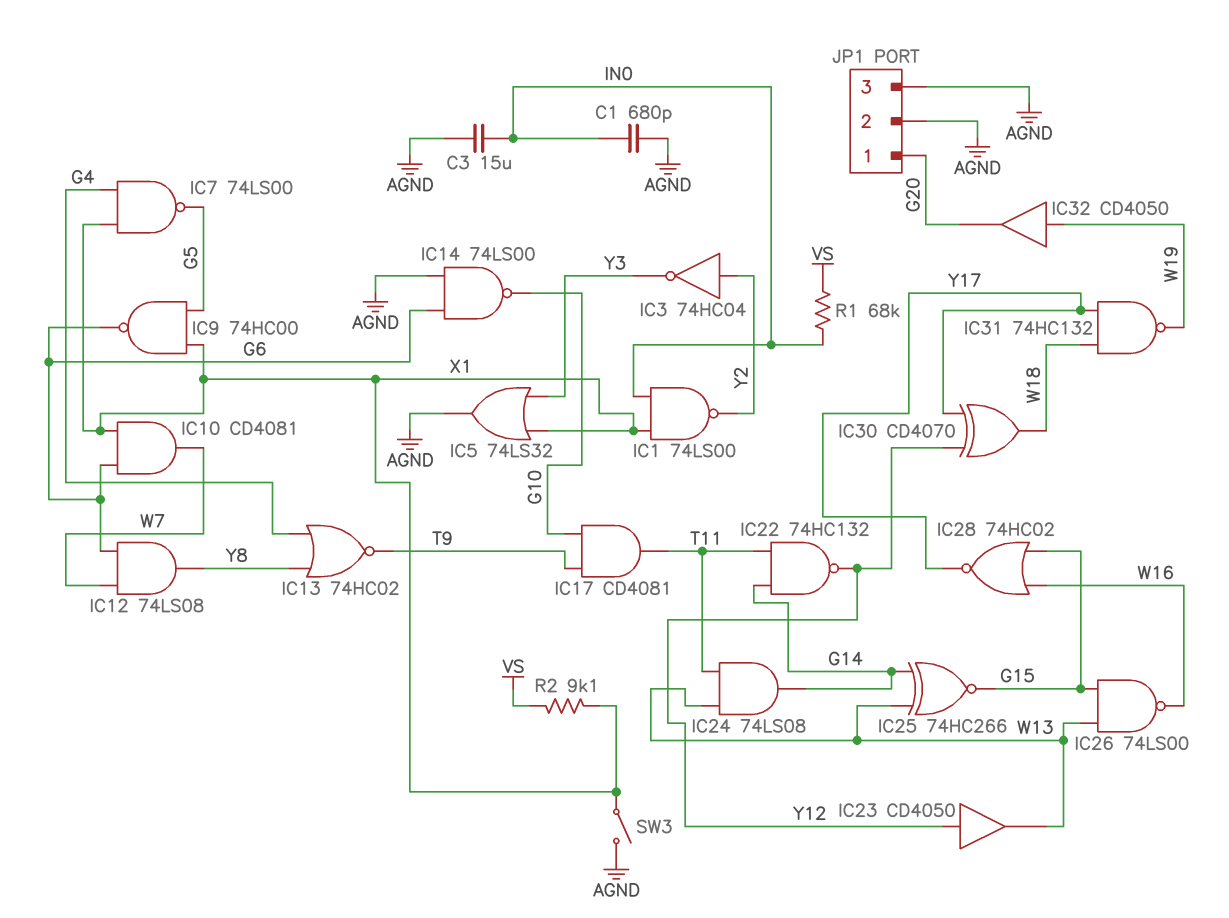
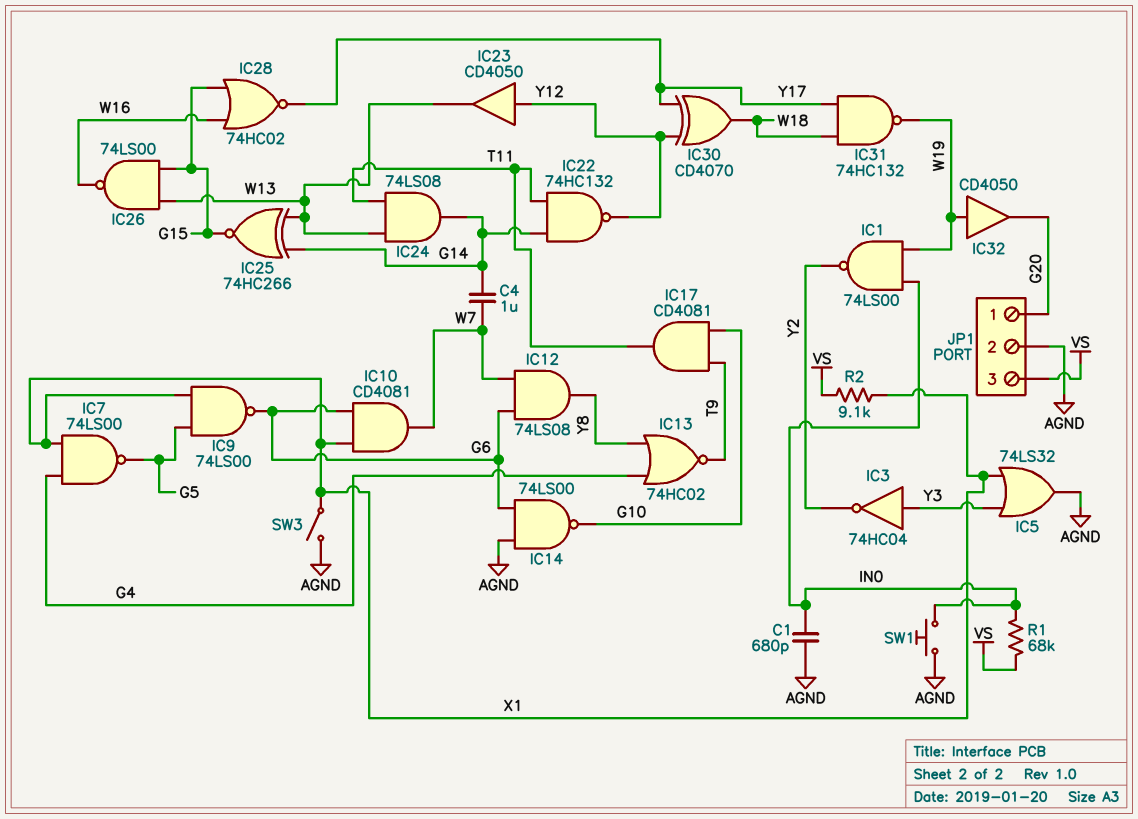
C3: 15uF (AGND, IN0) -> none
C4: none -> 1uF (G14, W7)
IC1: NAND 74LS00 (in IN0, in X1, out Y2) -> NAND 74LS00 (in IN0, in W19, out Y2)
IC3: NOT 74HC04 (in Y2, out Y3) -> NOT 74HC04 (in Y3, out Y2)
IC9: NAND 74HC00 (in G5, in X1, out G6) -> NAND 74LS00 (in G5, in X1, out G6)
JP1 pin 3: AGND -> VS
SW1: none -> button (AGND, IN0)

